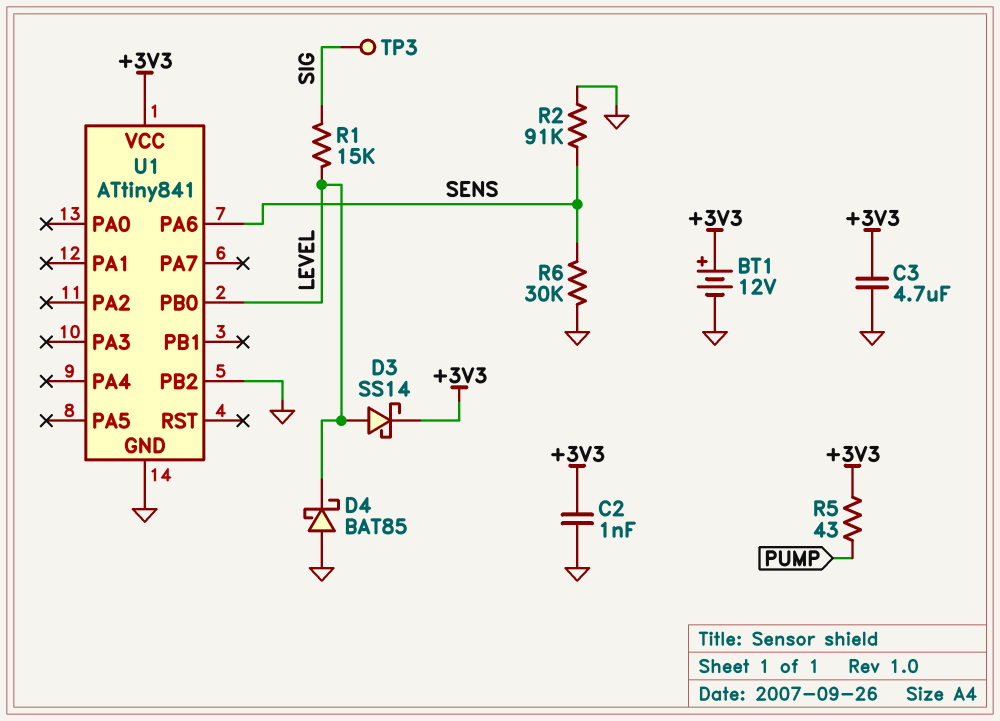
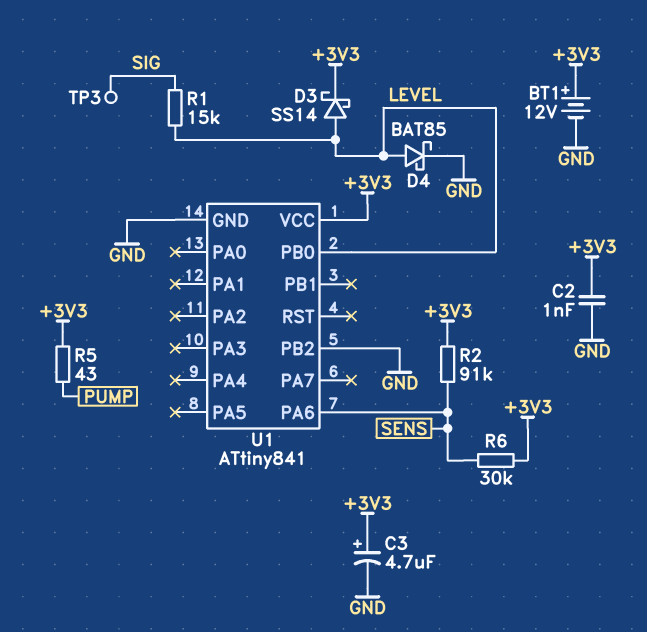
C3: 4.7uF (+3V3, GND) -> 4.7uF (plus +3V3, minus GND)
D4: schottky BAT85 (A GND, K LEVEL) -> schottky BAT85 (A LEVEL, K GND)
R2: 91k (GND, SENS) -> 91k (+3V3, SENS)
R6: 30k (GND, SENS) -> 30k (+3V3, SENS)

